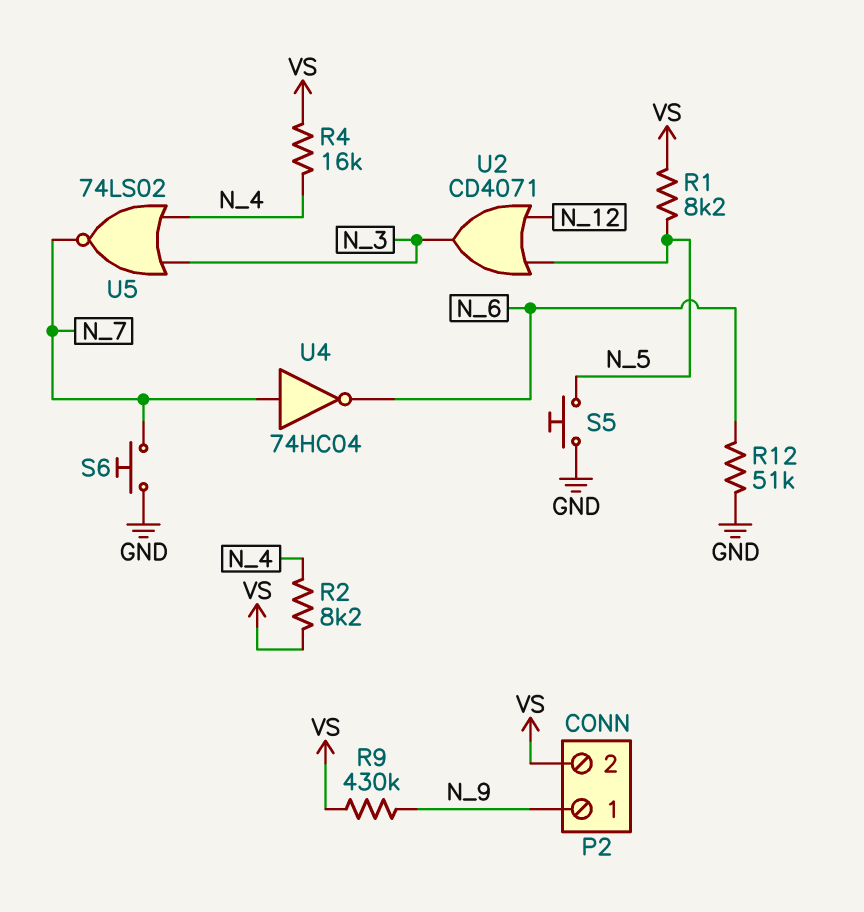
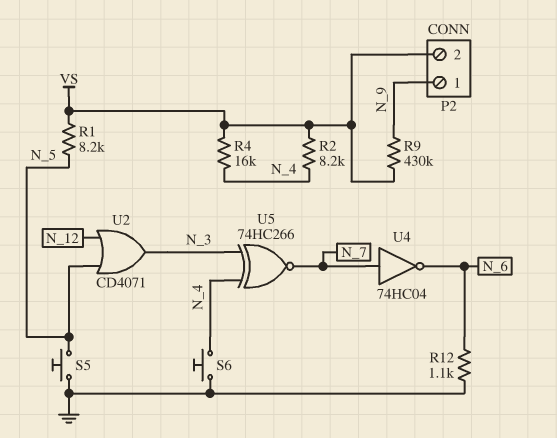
R12: 51k (GND, N_6) -> 1.1k (GND, N_6)
S6: button (GND, N_7) -> button (GND, N_4)
U5: NOR 74LS02 (in N_3, in N_4, out N_7) -> XNOR 74HC266 (in N_3, in N_4, out N_7)

